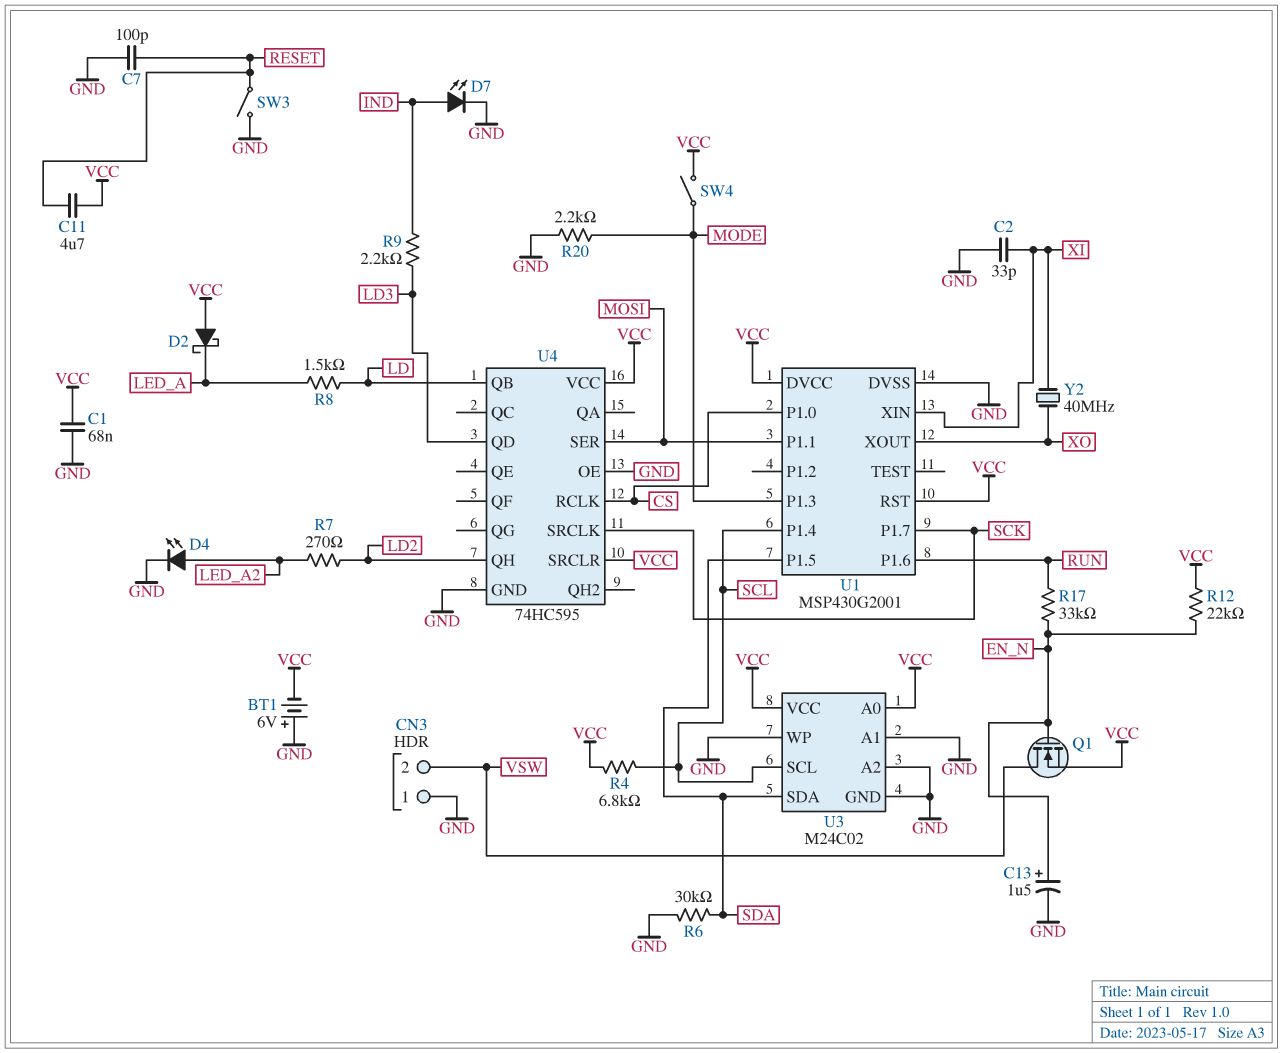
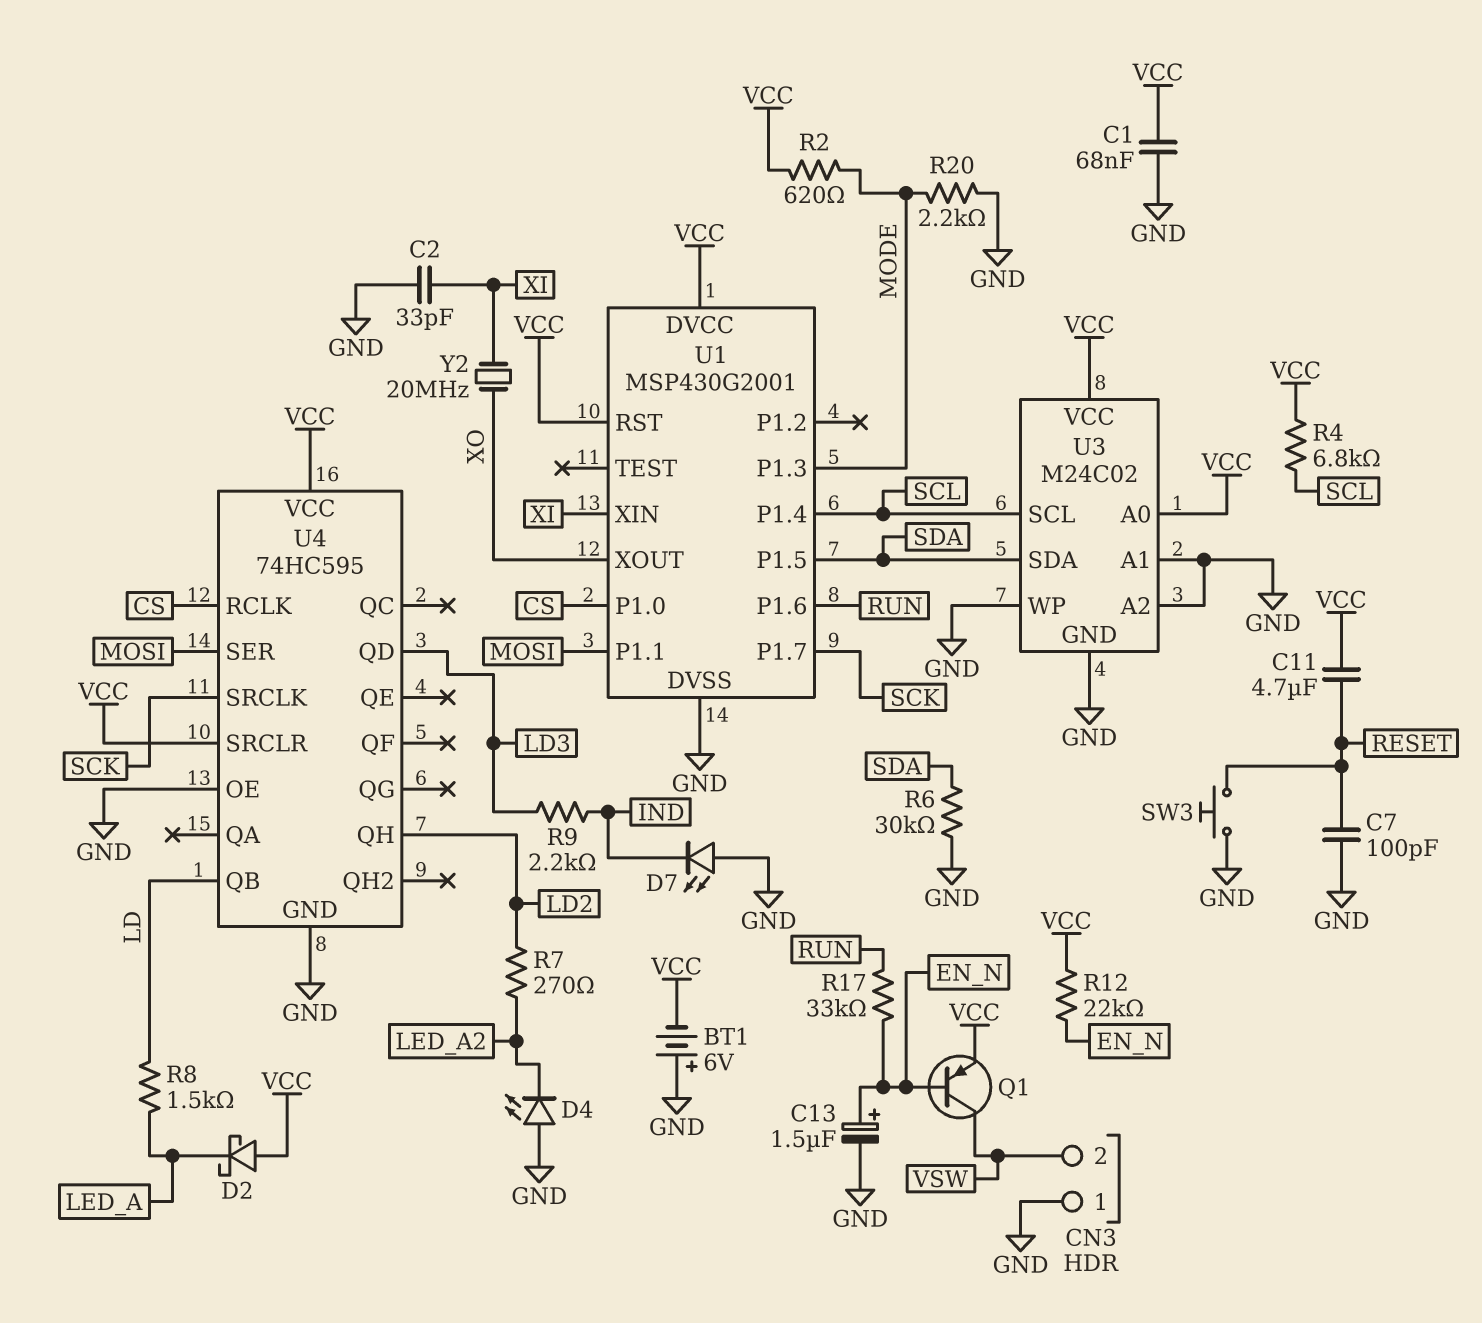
D4: LED (A LED_A2, K GND) -> LED (A GND, K LED_A2)
D7: LED (A IND, K GND) -> LED (A GND, K IND)
Q1: NMOS (G EN_N, D VSW, S VCC) -> PNP (B EN_N, C VSW, E VCC)
R2: none -> 620 (MODE, VCC)
SW3: switch (GND, RESET) -> button (GND, RESET)
SW4: switch (MODE, VCC) -> none
Y2: 40MHz (XI, XO) -> 20MHz (XI, XO)

